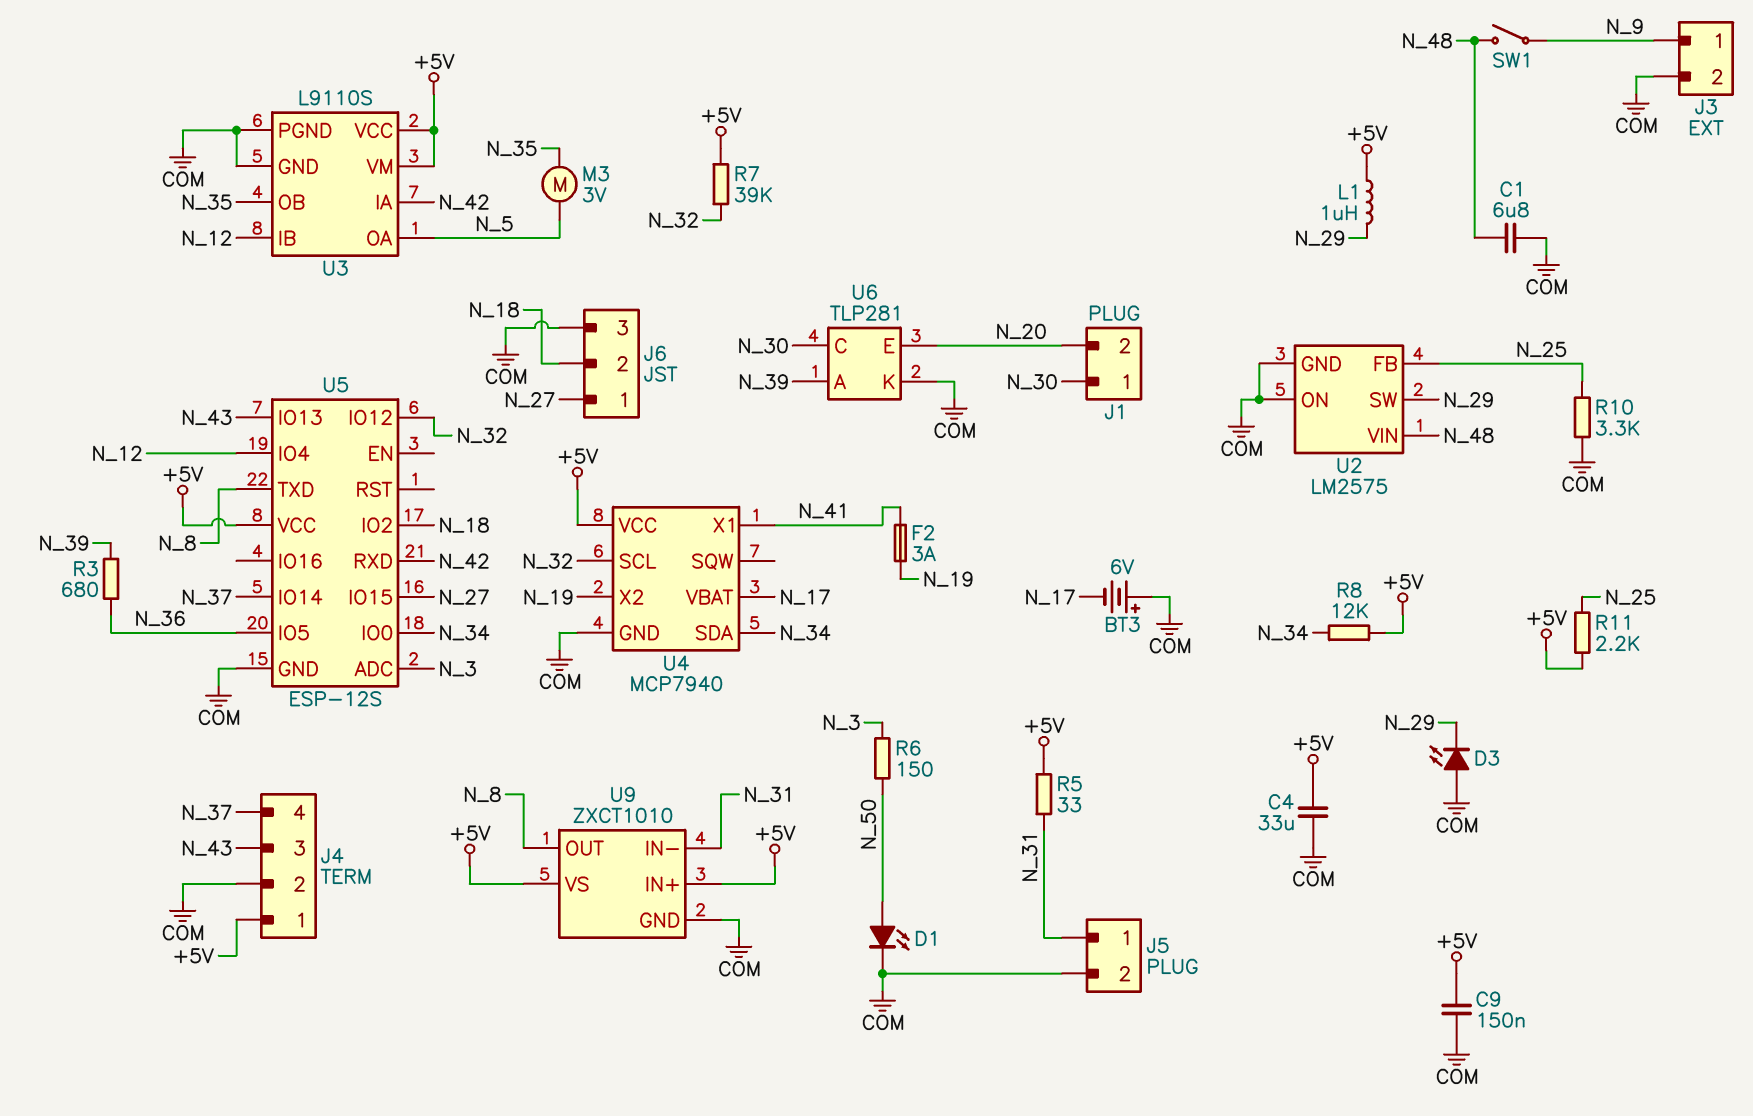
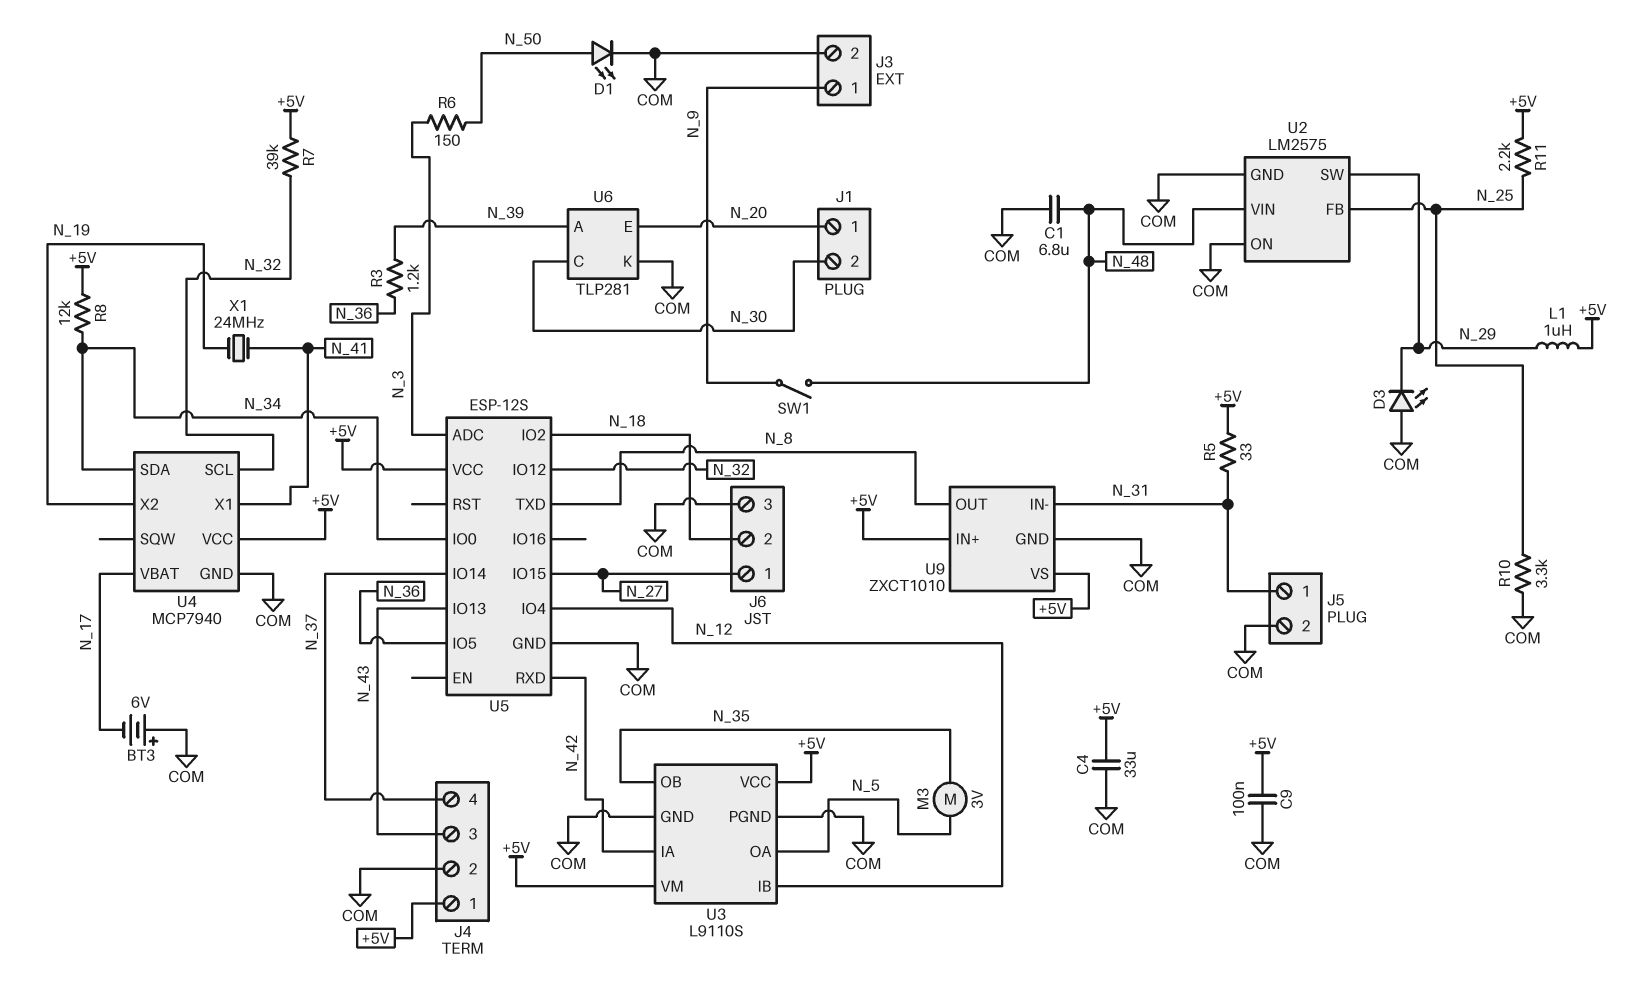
C9: 150nF (+5V, COM) -> 100nF (+5V, COM)
F2: 3A (N_19, N_41) -> none
J1 pin 1: N_30 -> N_20
J1 pin 2: N_20 -> N_30
R3: 680 (N_36, N_39) -> 1.2k (N_36, N_39)
X1: none -> 24MHz (N_19, N_41)

